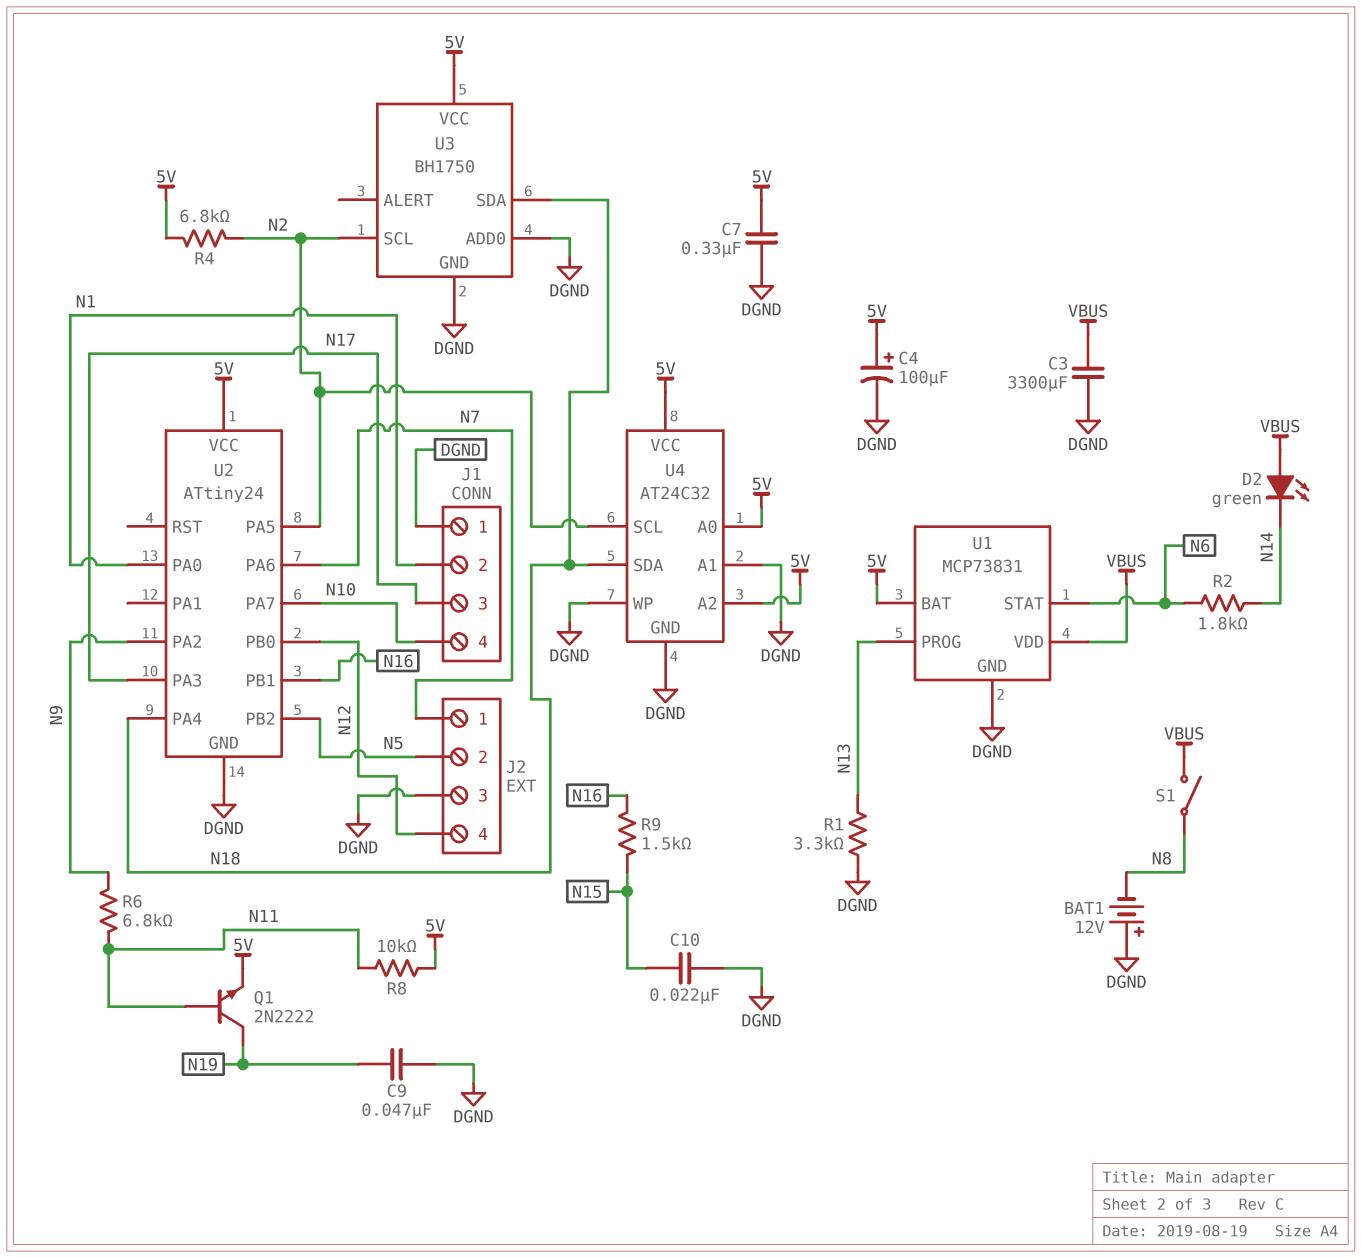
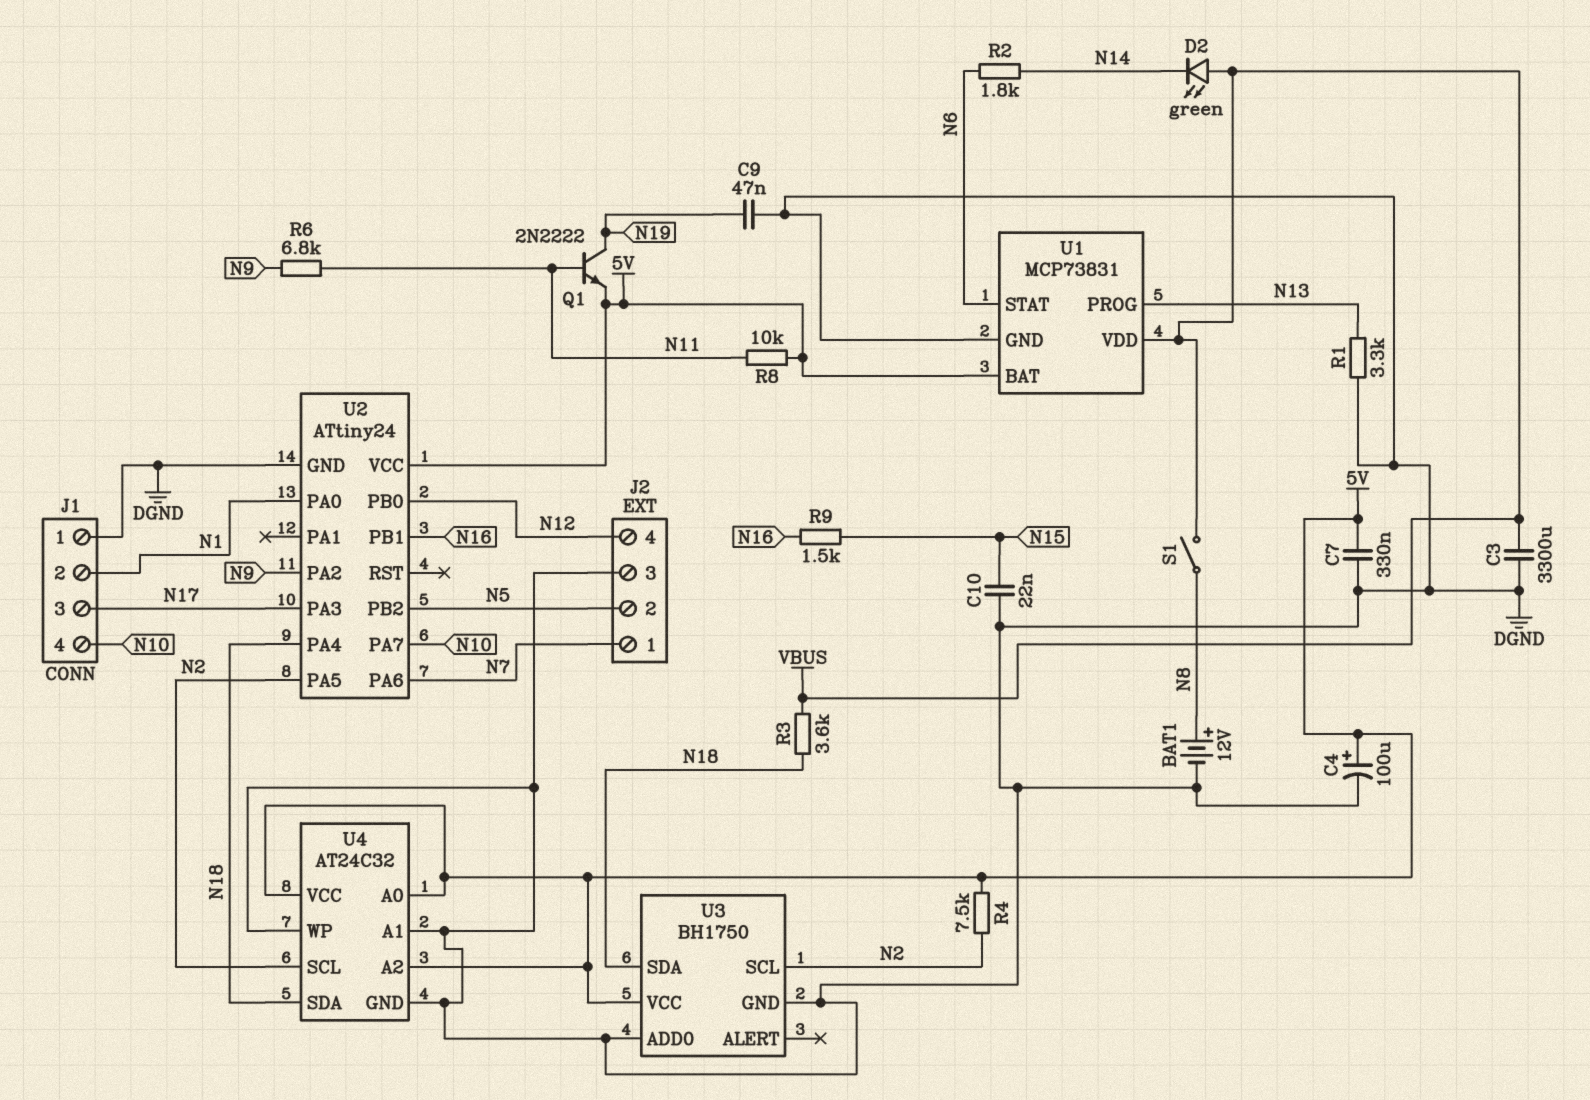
BAT1: 12V (plus DGND, minus N8) -> 12V (plus N8, minus DGND)
R3: none -> 3.6k (N18, VBUS)
R4: 6.8k (5V, N2) -> 7.5k (5V, N2)

